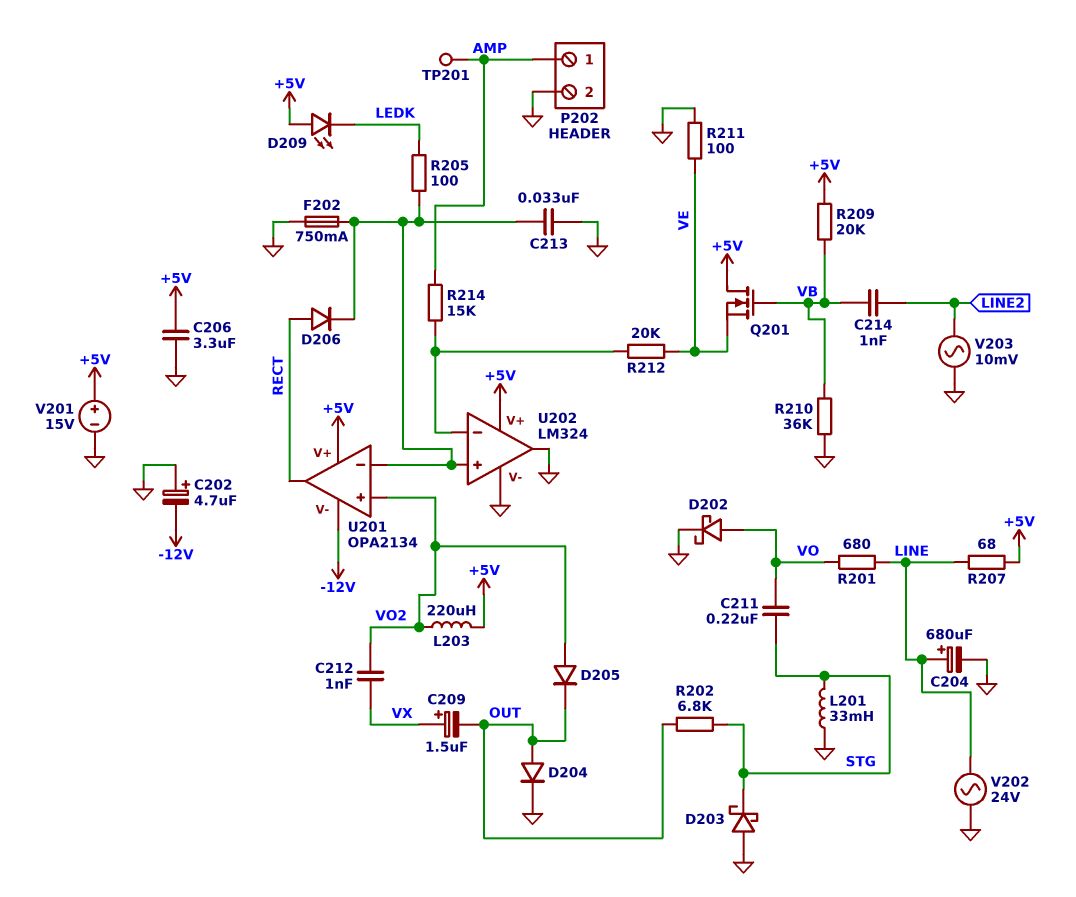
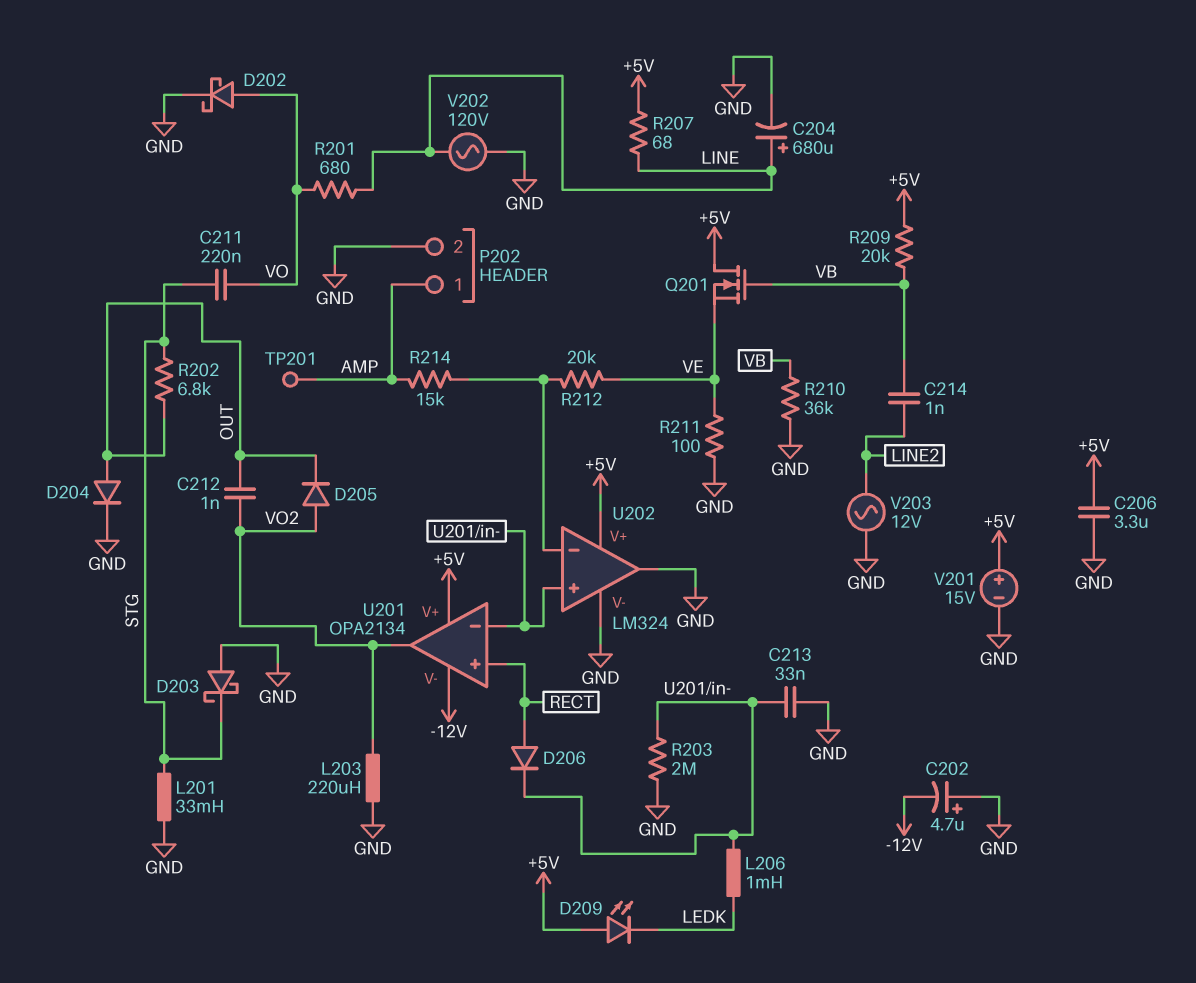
C209: 1.5uF (plus VX, minus OUT) -> none
C212: 1nF (VO2, VX) -> 1nF (OUT, VO2)
F202: 750mA (GND, U201/in-) -> none
L203: 220uH (+5V, VO2) -> 220uH (GND, VO2)
L206: none -> 1mH (LEDK, U201/in-)
R203: none -> 2M (GND, U201/in-)
R205: 100 (LEDK, U201/in-) -> none
U201 pin in+: VO2 -> RECT
U201 pin out: RECT -> VO2
V202: AC 24V (GND, LINE) -> AC 120V (GND, LINE)
V203: AC 10mV (GND, LINE2) -> AC 12V (GND, LINE2)

